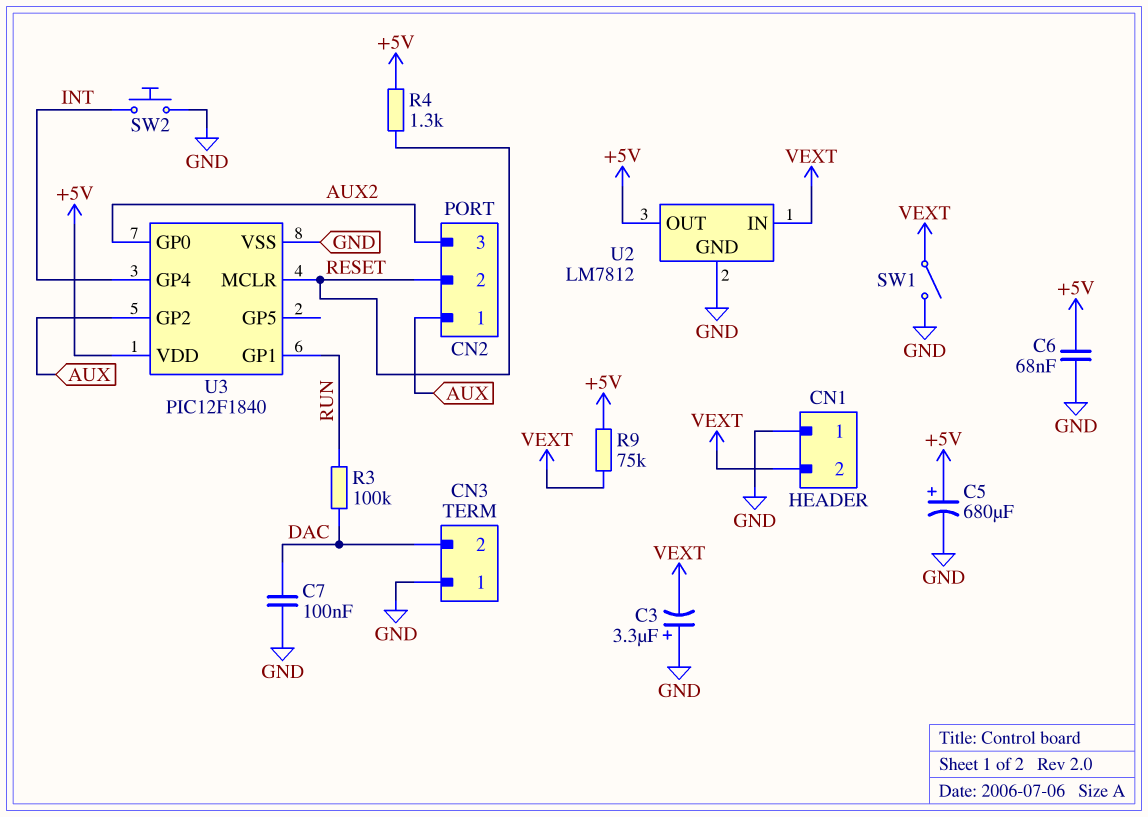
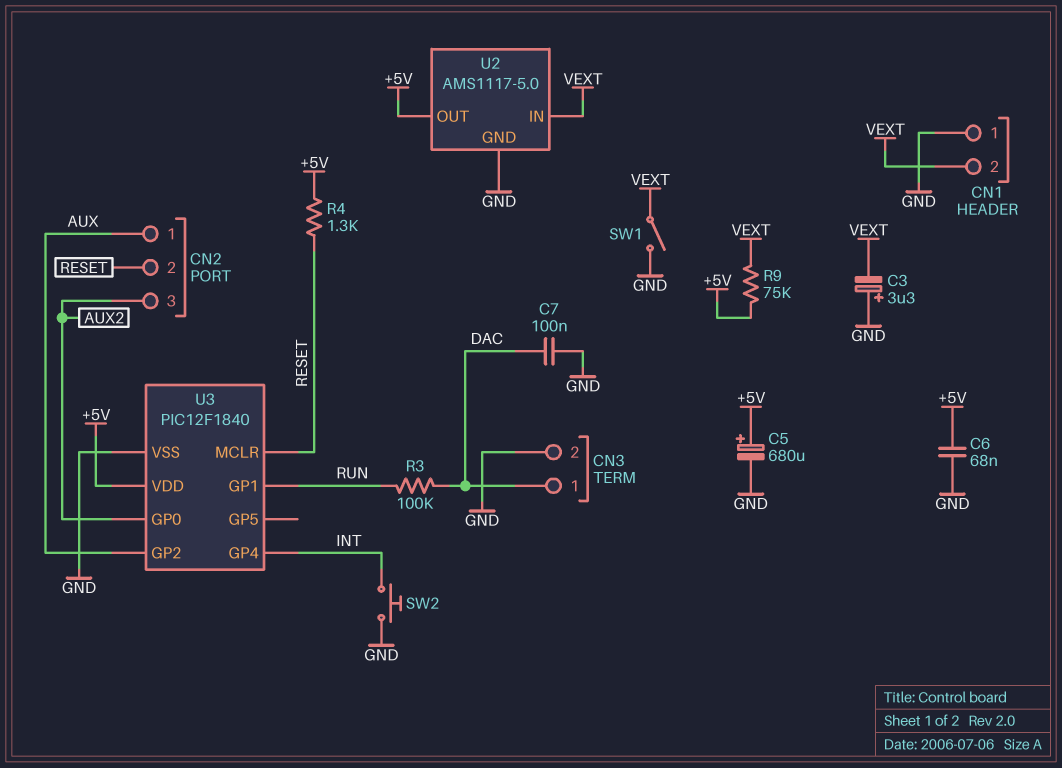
CN3 pin 1: GND -> DAC
CN3 pin 2: DAC -> GND
U2: LM7812 -> AMS1117-5.0

